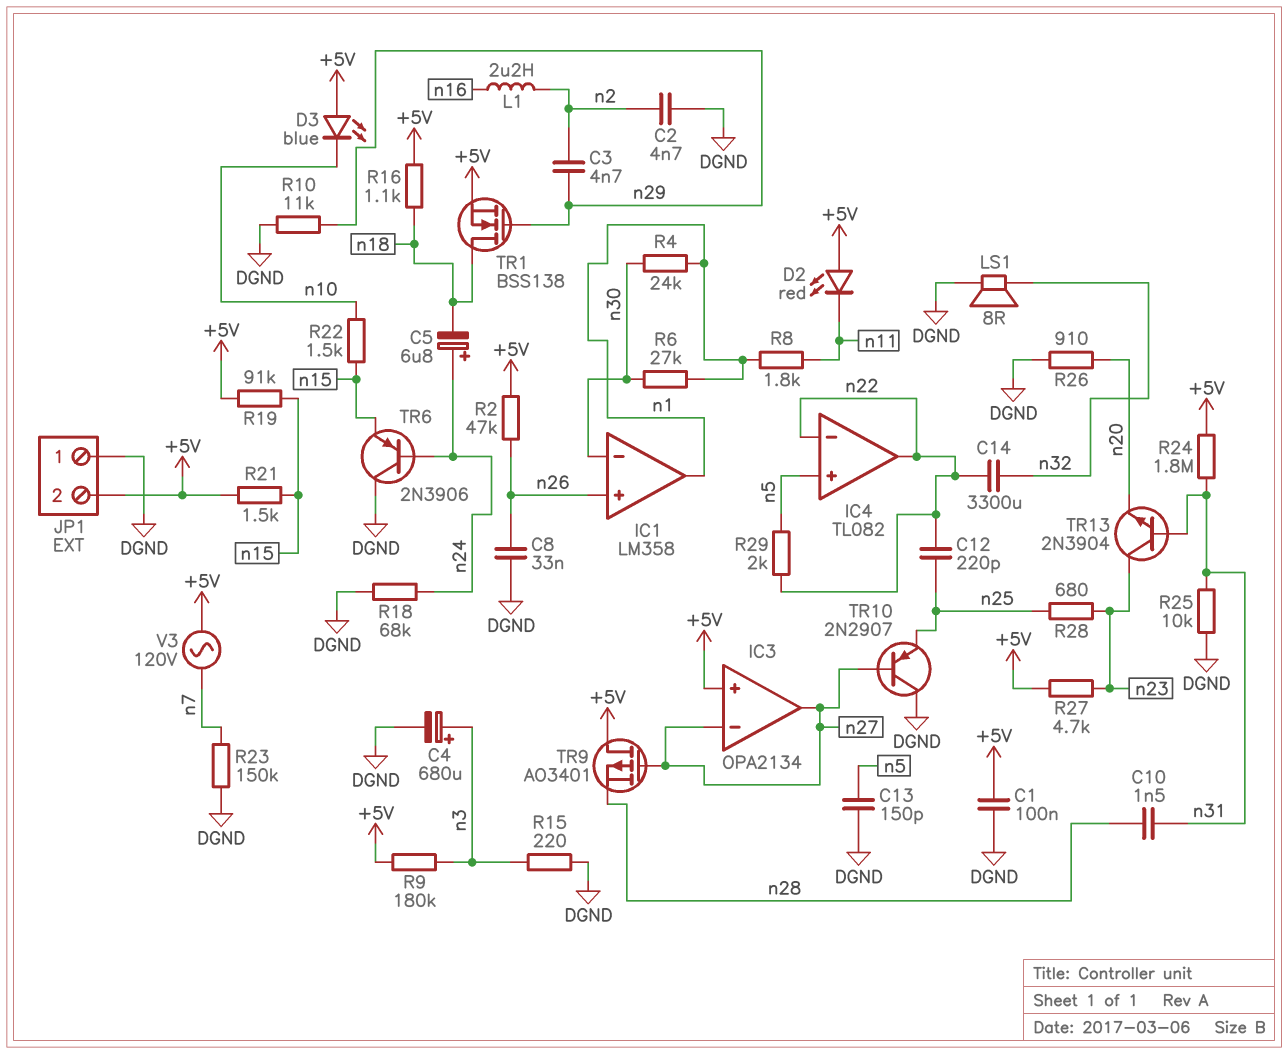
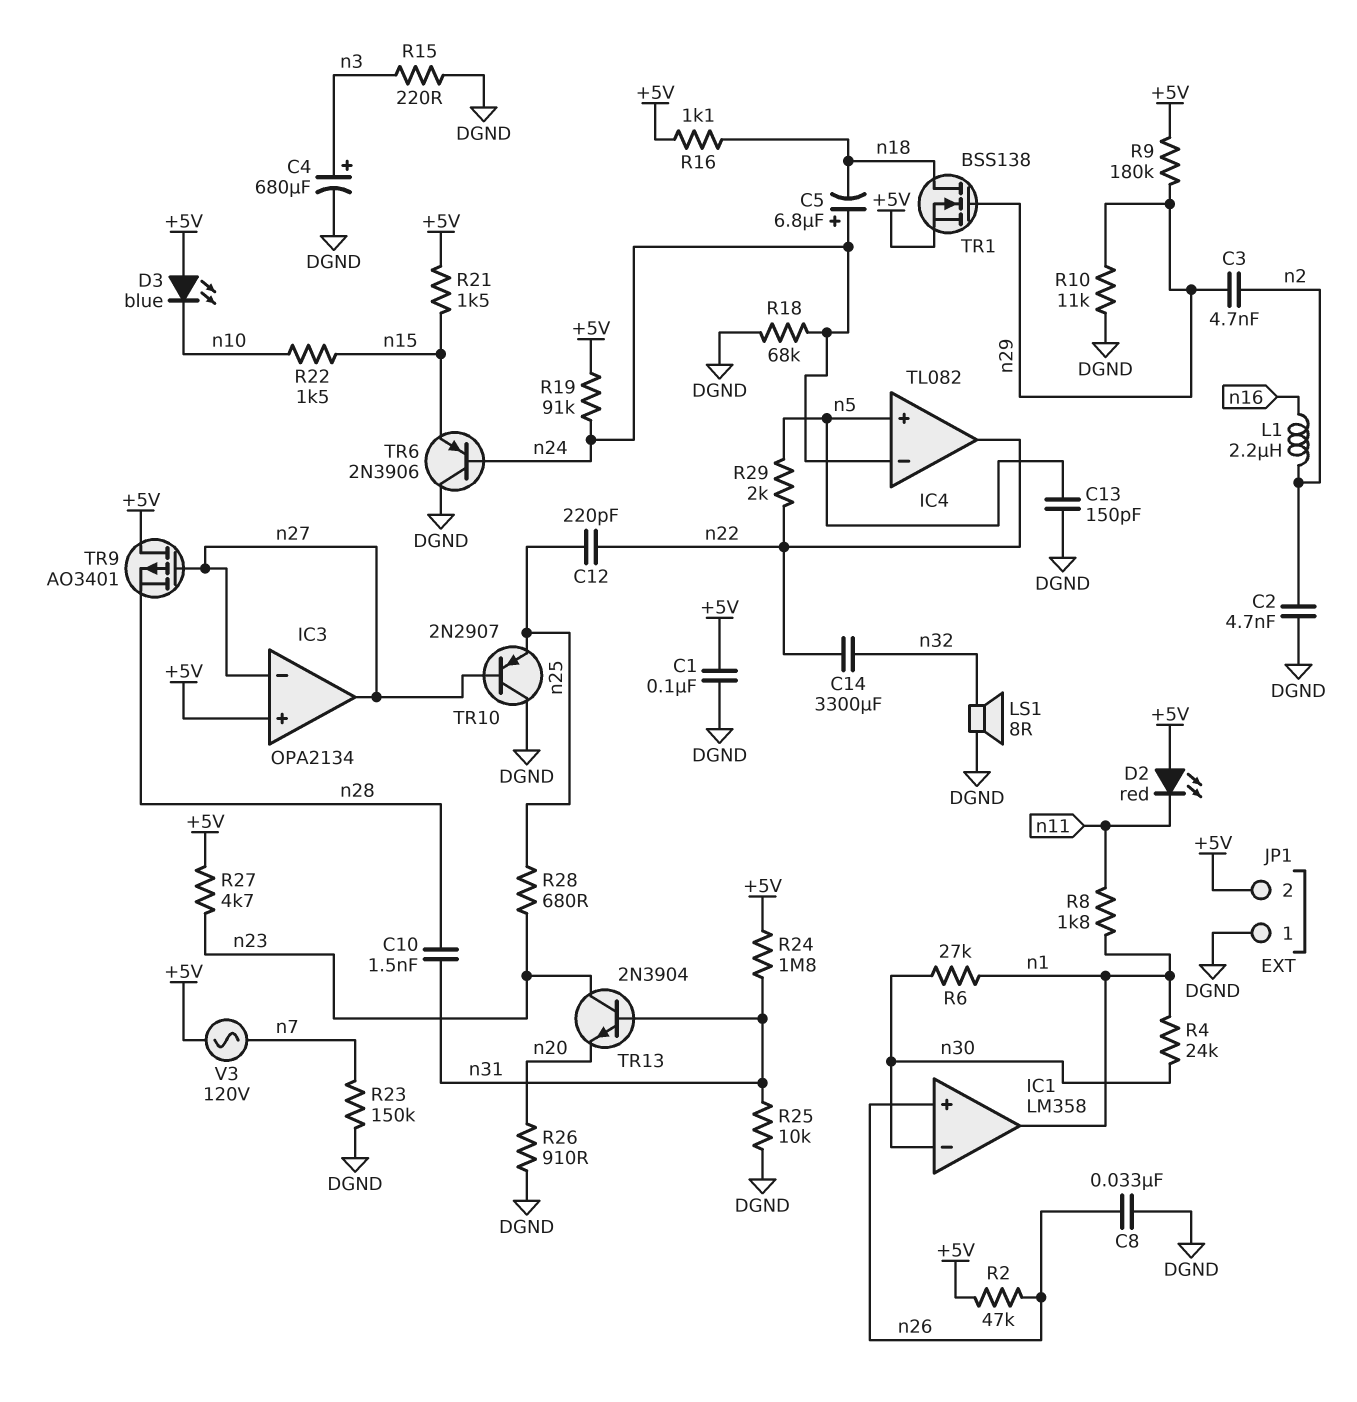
IC4 pin in-: n22 -> n24
R9: 180k (+5V, n3) -> 180k (+5V, n29)
R19: 91k (+5V, n15) -> 91k (+5V, n24)

